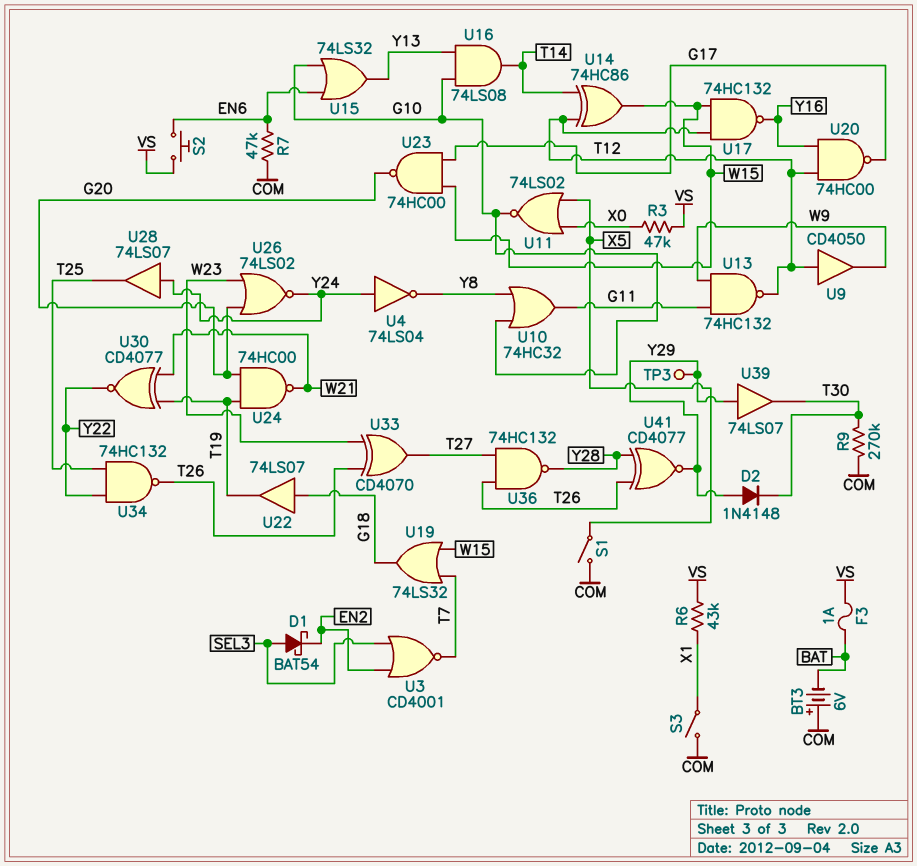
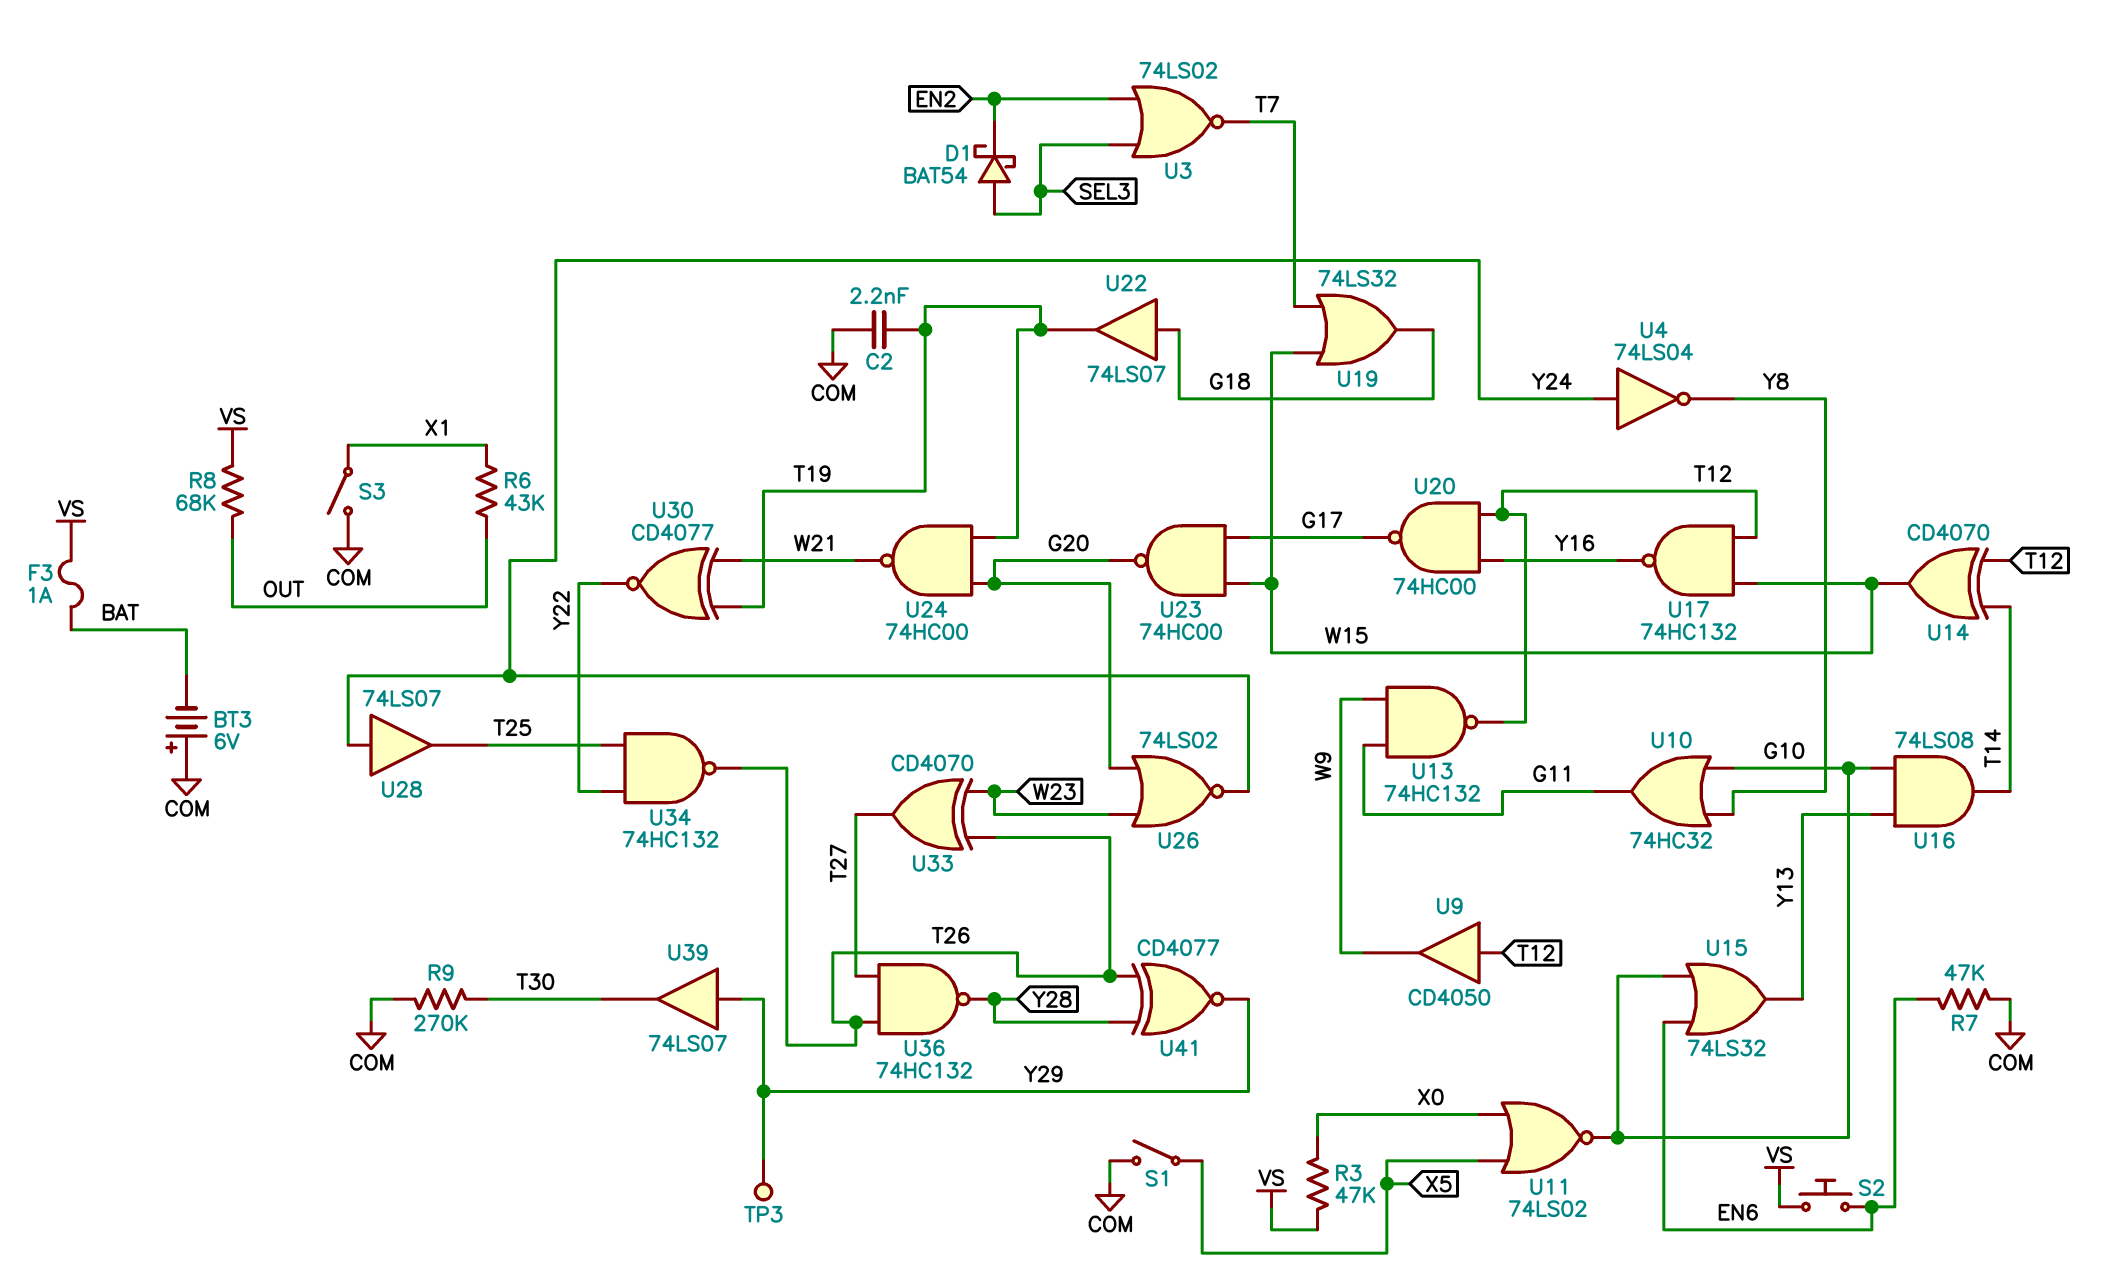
C2: none -> 2.2nF (COM, T19)
D2: diode 1N4148 (A Y29, K T30) -> none
R6: 43k (VS, X1) -> 43k (OUT, X1)
R8: none -> 68k (OUT, VS)
U3: NOR CD4001 (in EN2, in SEL3, out T7) -> NOR 74LS02 (in EN2, in SEL3, out T7)
U14: XOR 74HC86 (in T12, in T14, out W15) -> XOR CD4070 (in T12, in T14, out W15)

